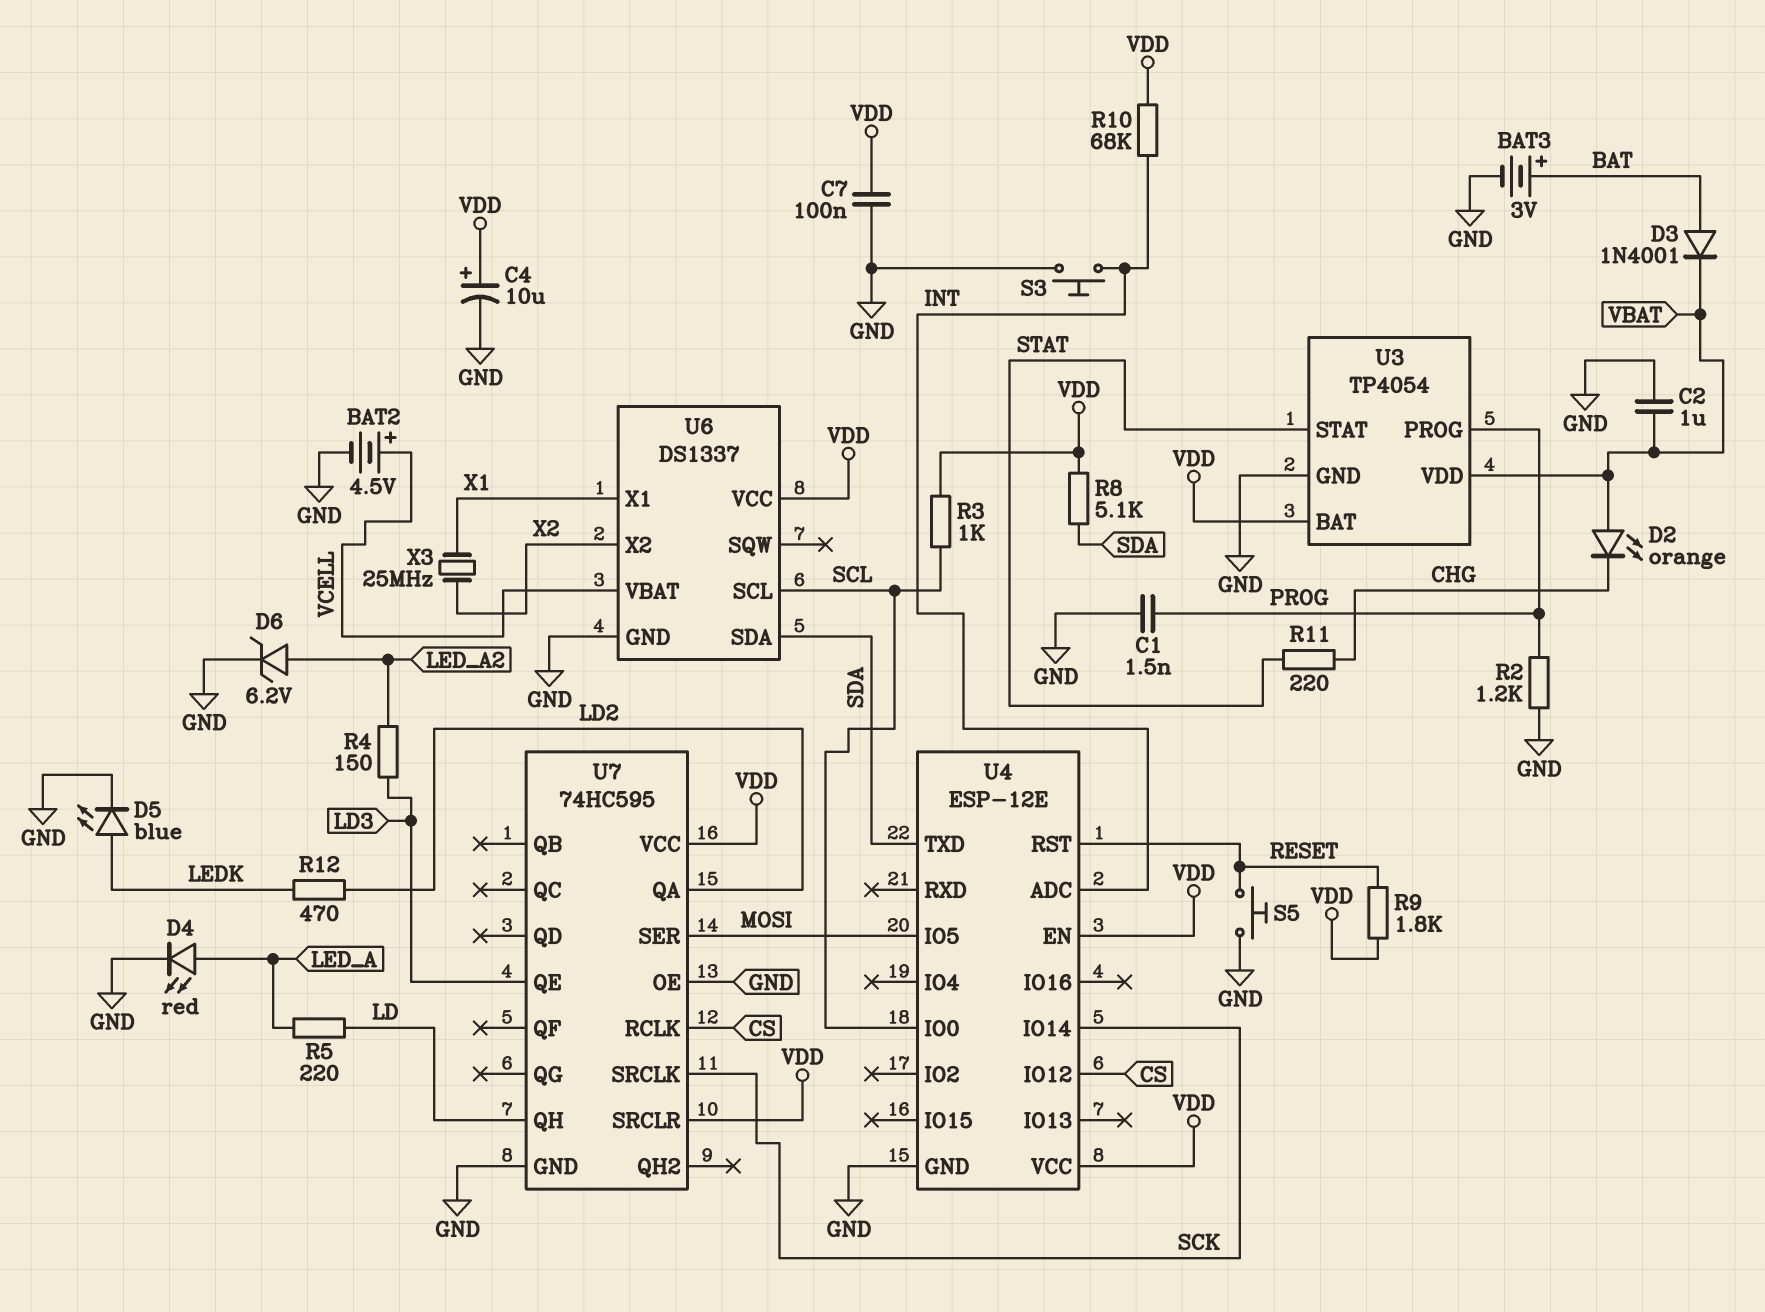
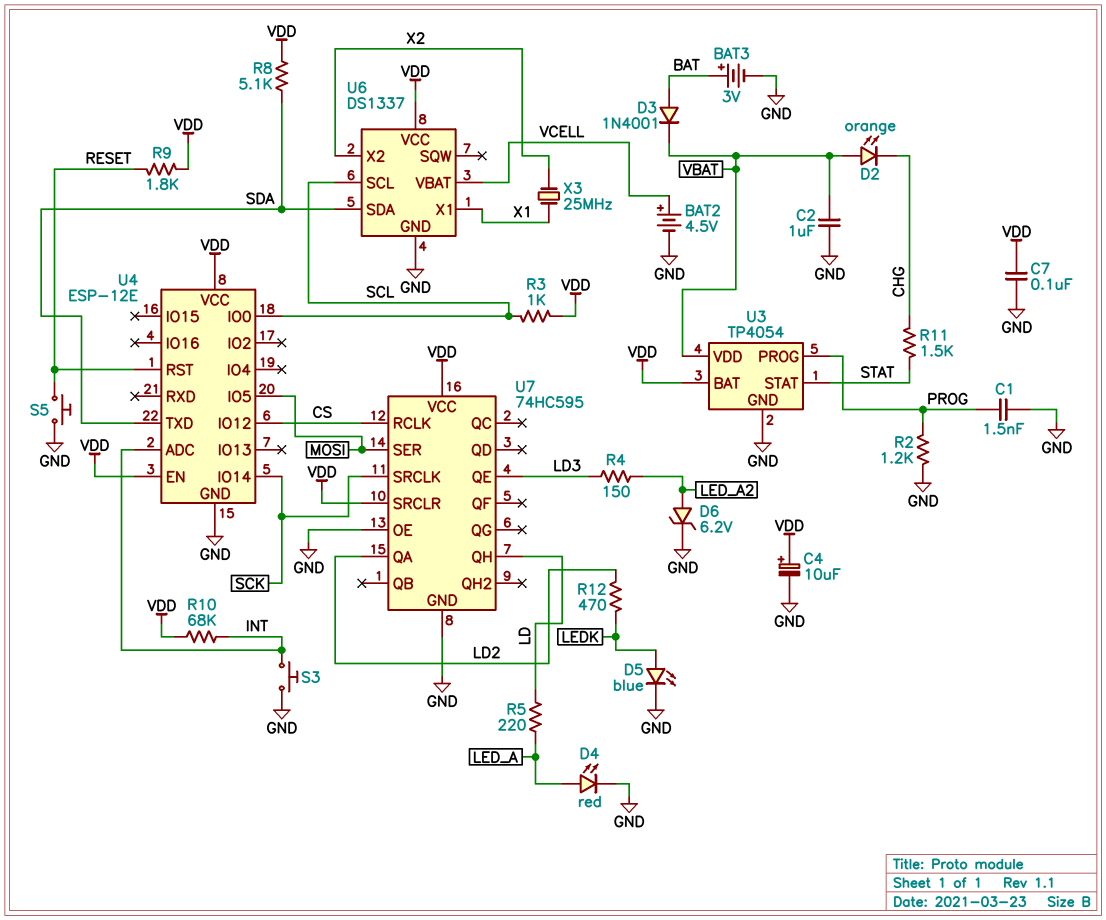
R11: 220 (CHG, STAT) -> 1.5k (CHG, STAT)

